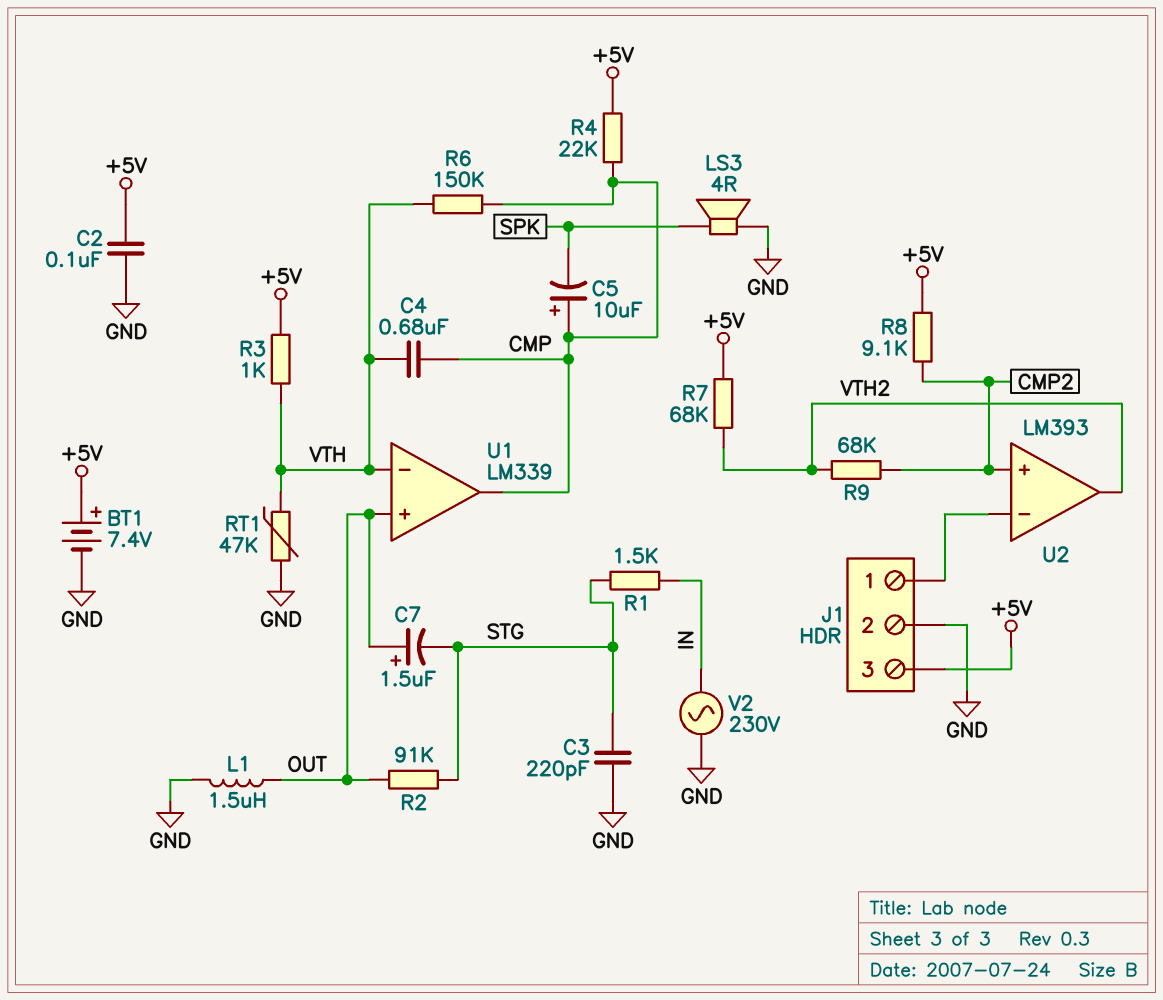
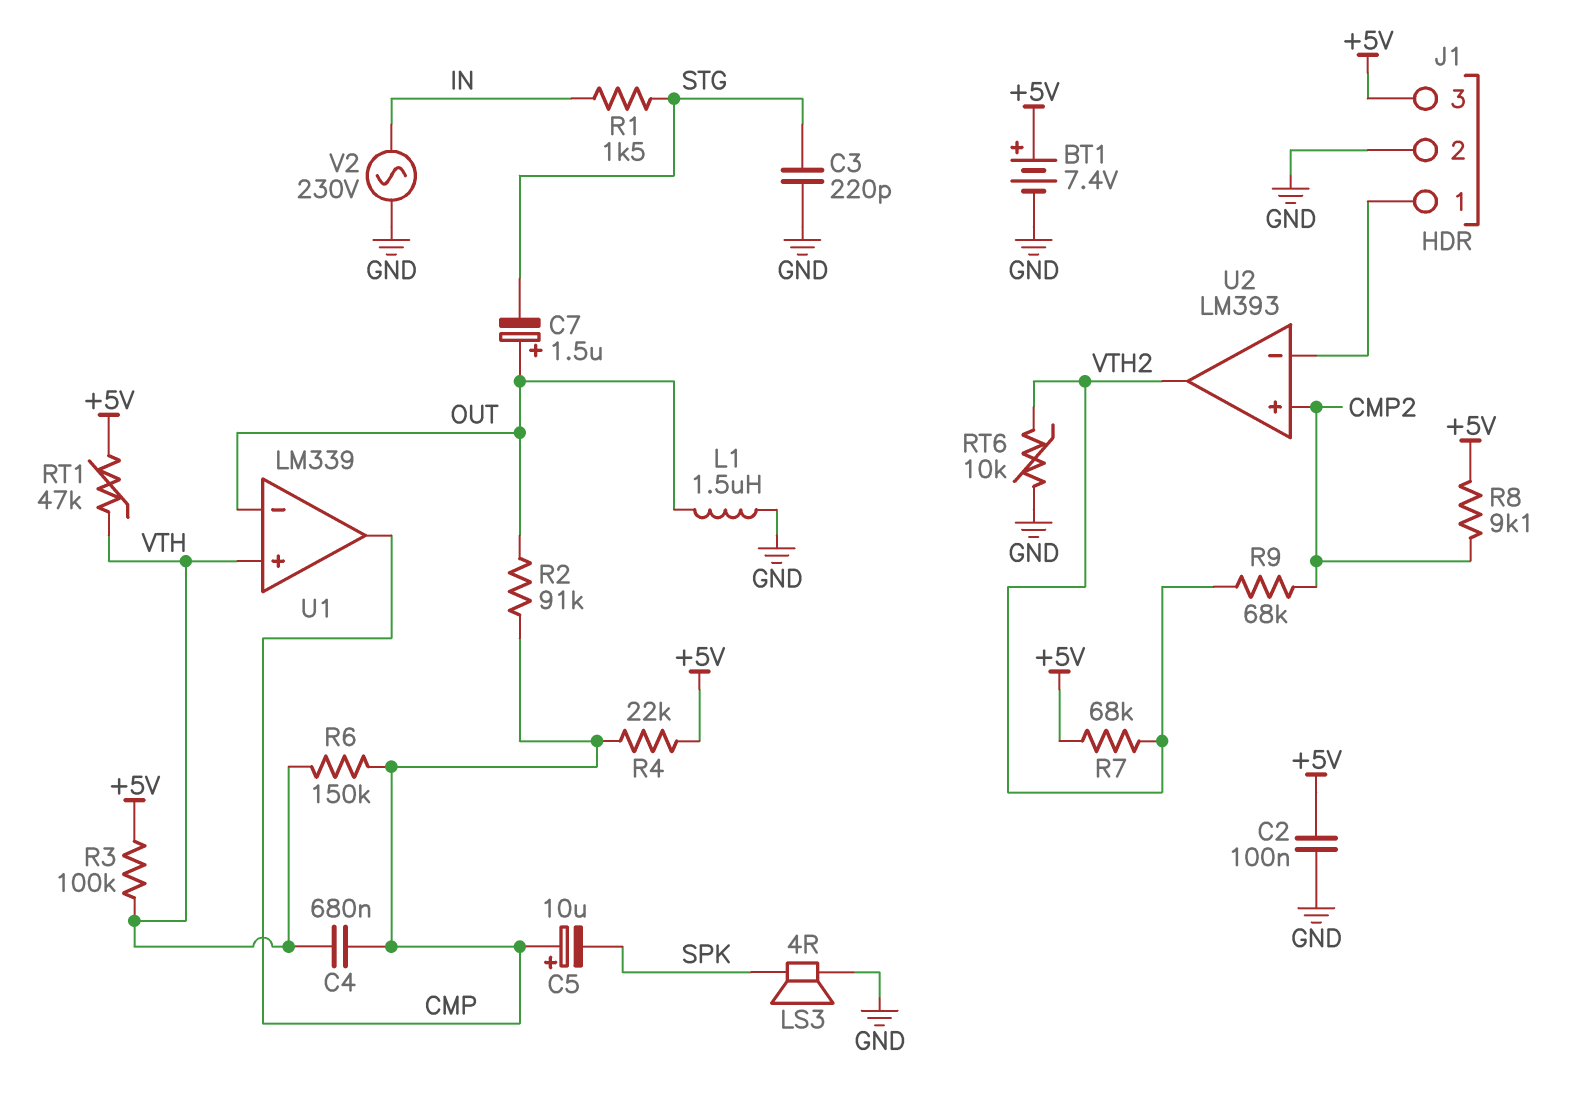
R2: 91k (OUT, STG) -> 91k (CMP, OUT)
R3: 1k (+5V, VTH) -> 100k (+5V, VTH)
RT1: 47k (GND, VTH) -> 47k (+5V, VTH)
RT6: none -> 10k (GND, VTH2)
U1 pin in+: OUT -> VTH
U1 pin in-: VTH -> OUT

